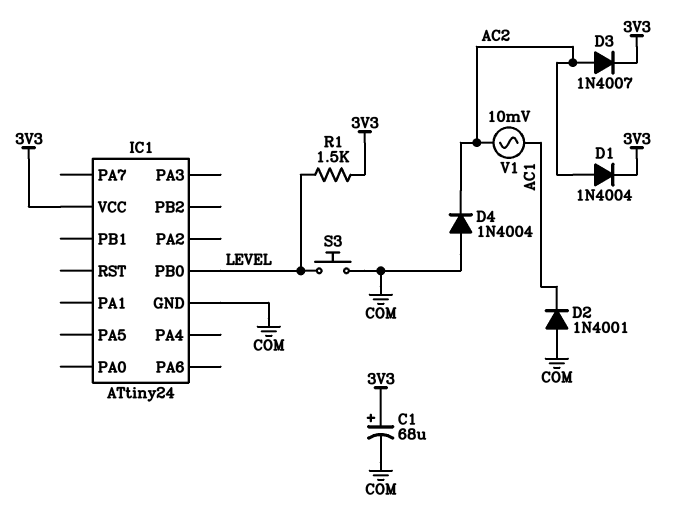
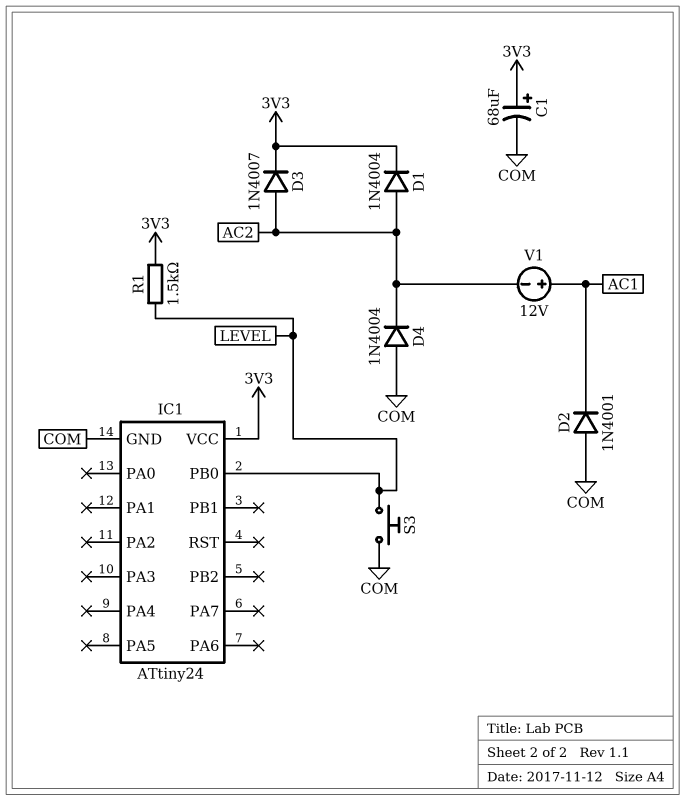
V1: AC 10mV (AC1, AC2) -> 12V (plus AC1, minus AC2)

